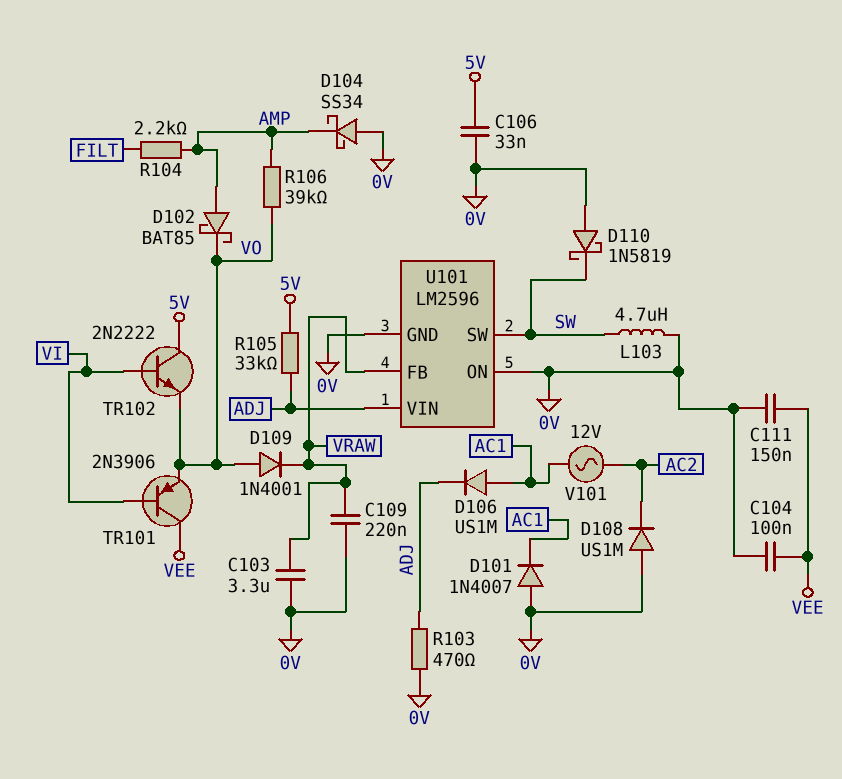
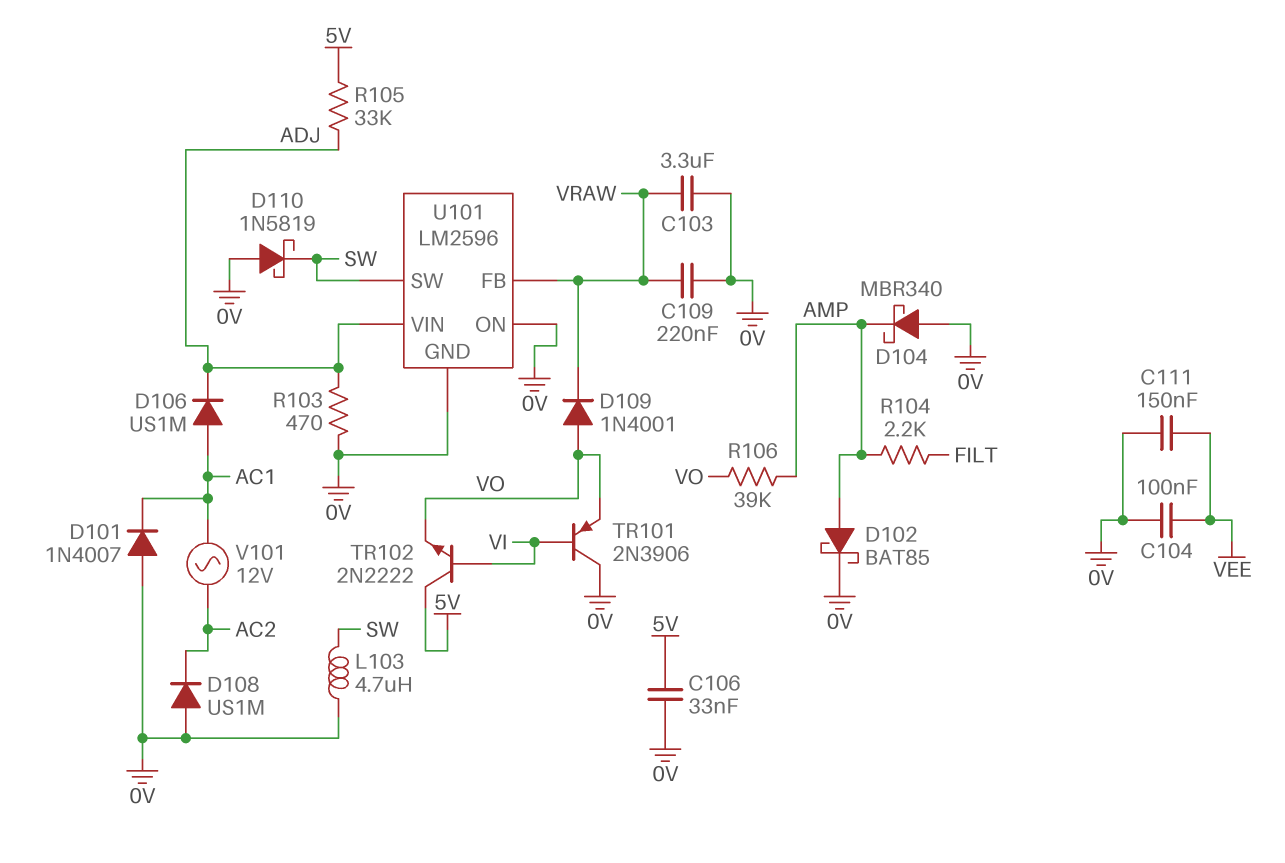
D102: schottky BAT85 (A AMP, K VO) -> schottky BAT85 (A AMP, K 0V)
D104: schottky SS34 (A 0V, K AMP) -> schottky MBR340 (A 0V, K AMP)
TR101: PNP 2N3906 (B VI, C VEE, E VO) -> PNP 2N3906 (B VI, C 0V, E VO)

